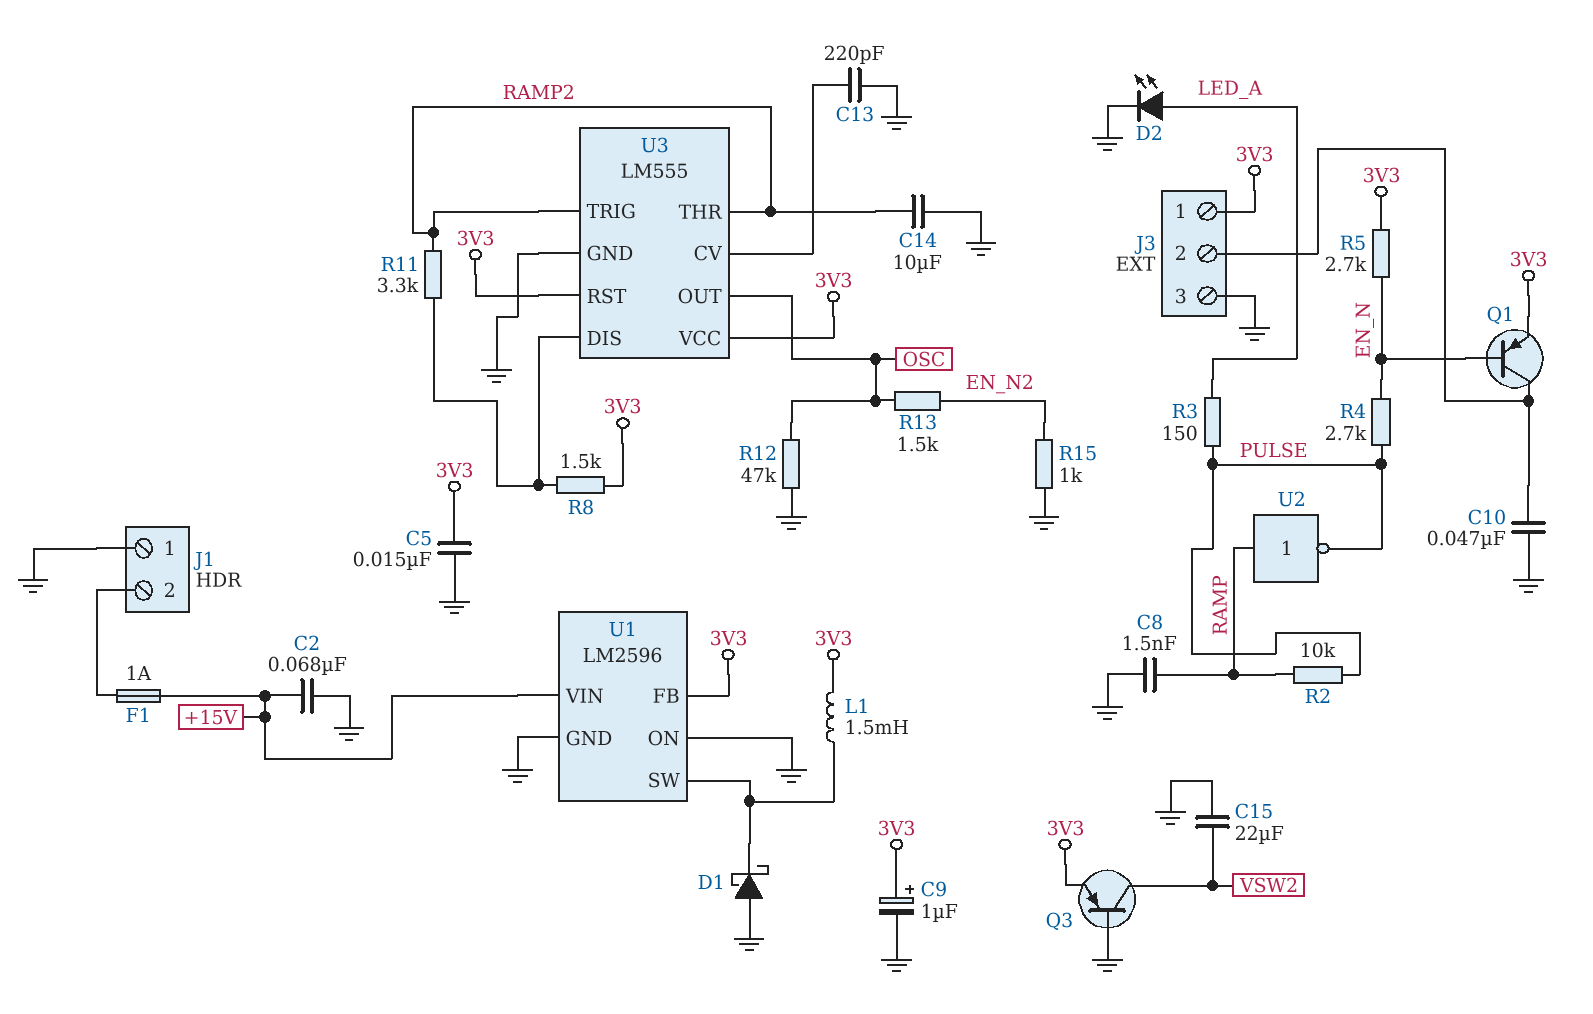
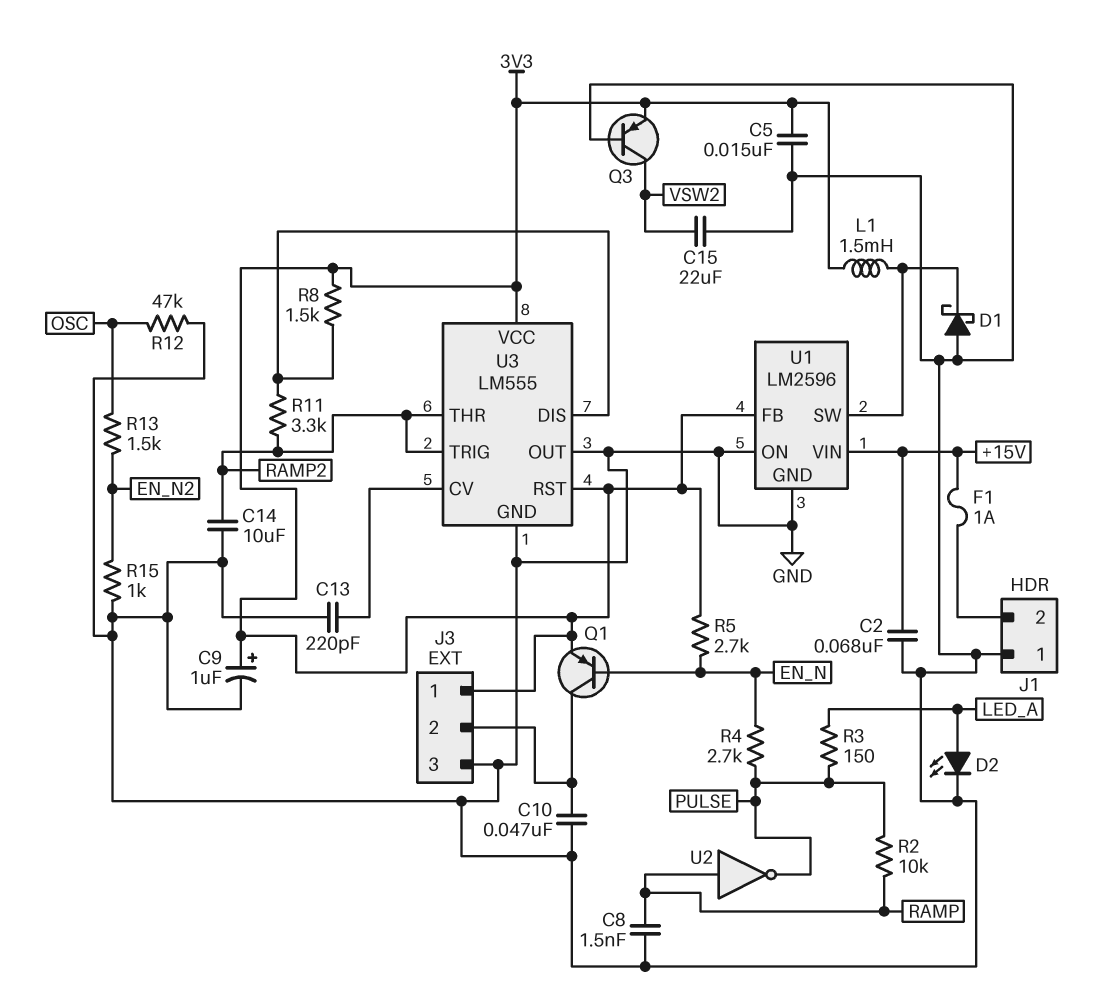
U3 pin OUT: OSC -> GND

